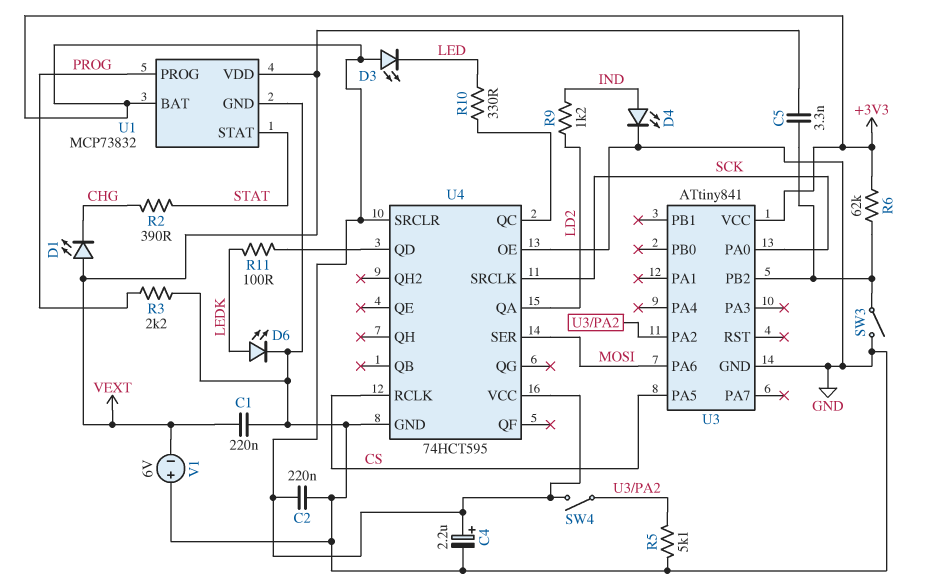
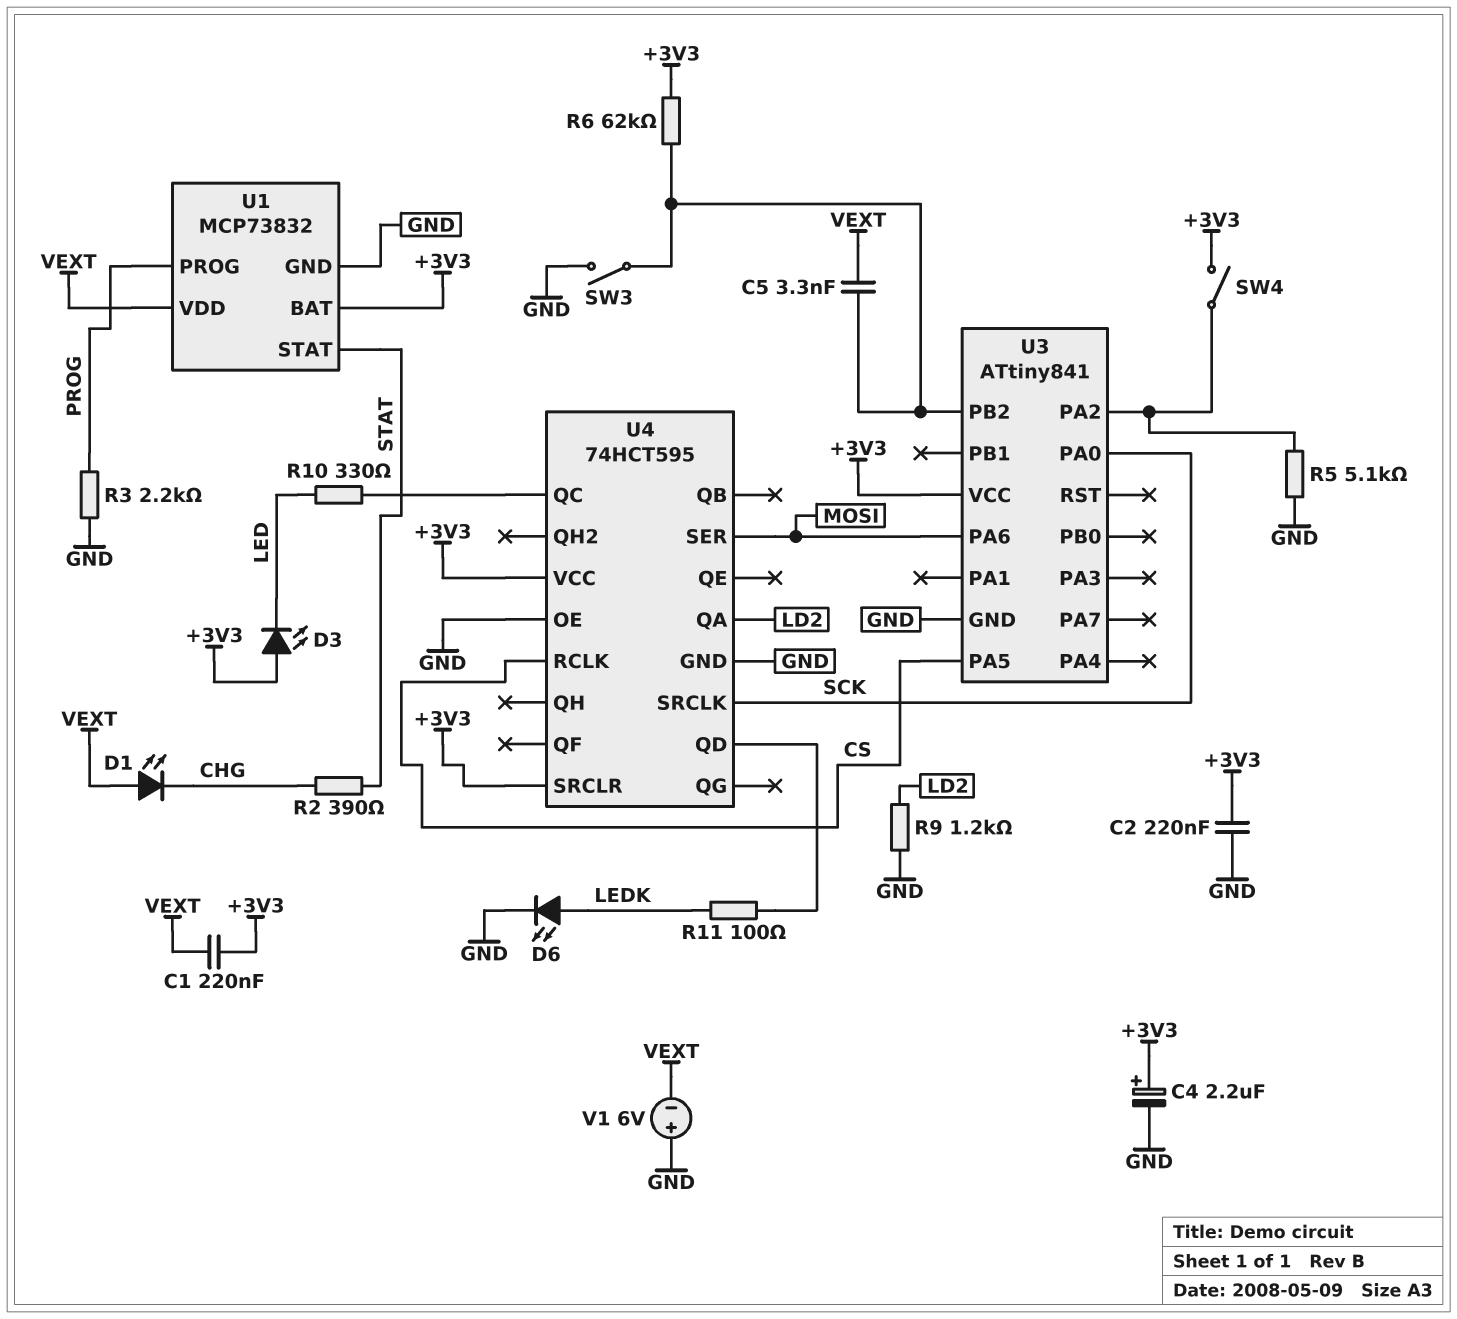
C1: 220nF (GND, VEXT) -> 220nF (+3V3, VEXT)
D4: LED (A IND, K GND) -> none
R9: 1.2k (IND, LD2) -> 1.2k (GND, LD2)

